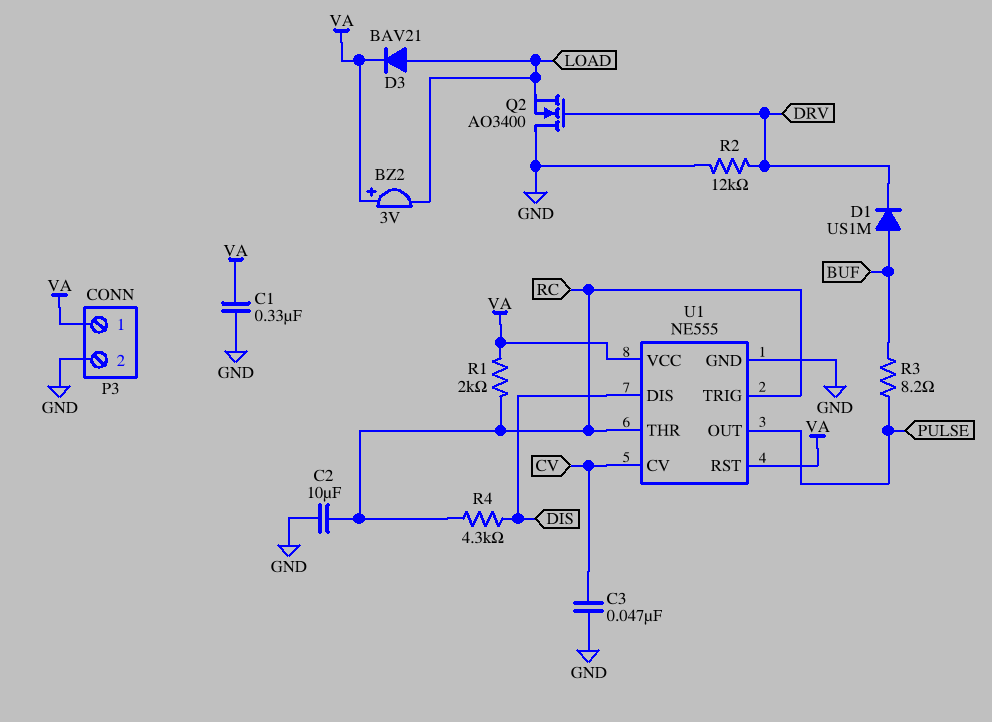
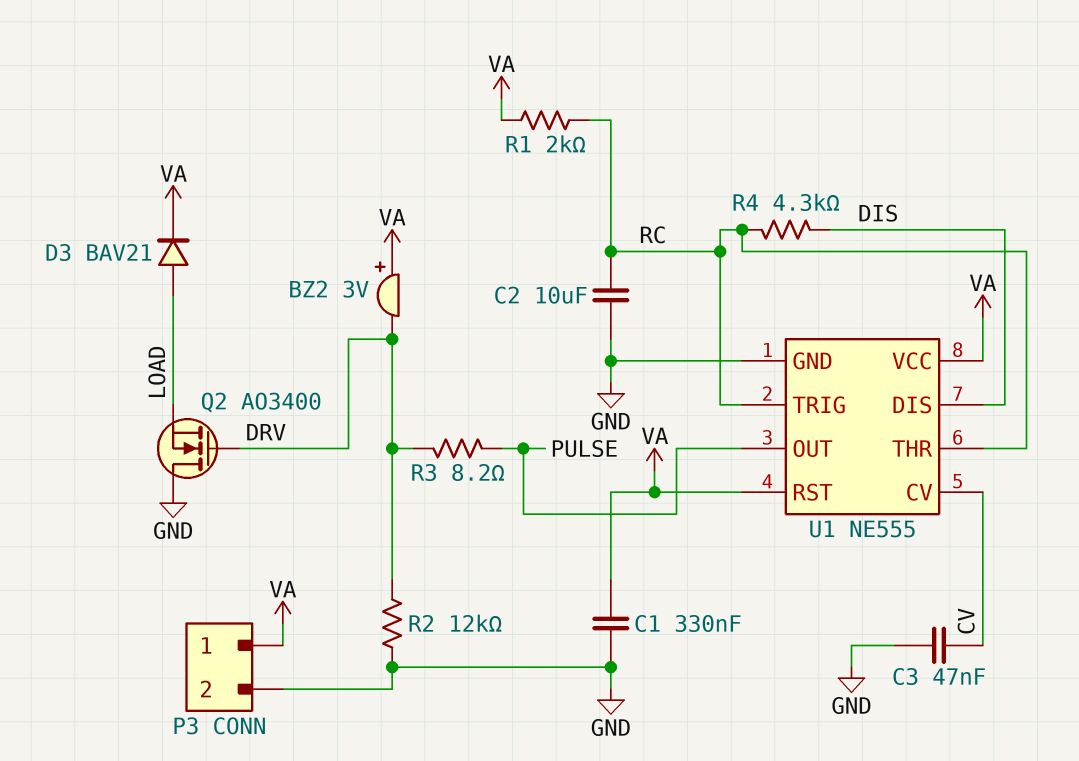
BZ2: buzzer 3V (plus VA, minus LOAD) -> buzzer 3V (plus VA, minus DRV)
D1: diode US1M (A BUF, K DRV) -> none
R3: 8.2 (BUF, PULSE) -> 8.2 (DRV, PULSE)

